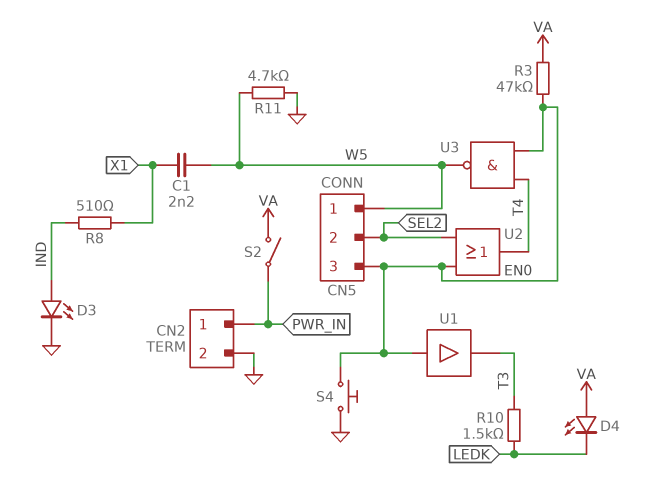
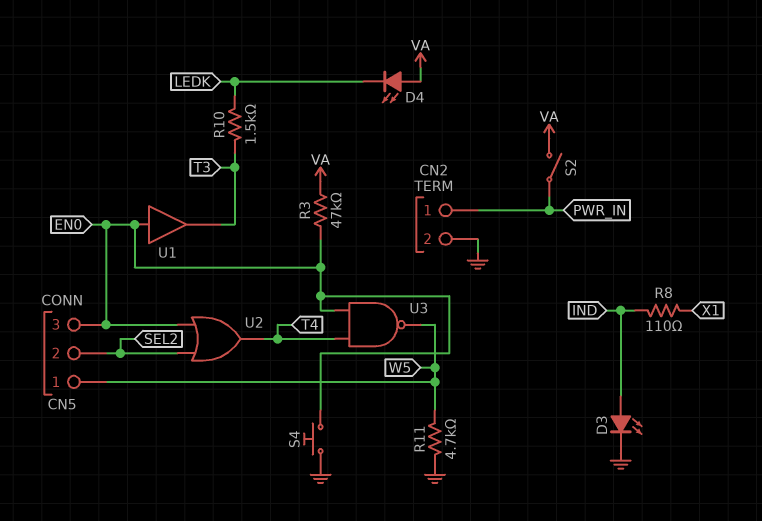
C1: 2.2nF (W5, X1) -> none
R8: 510 (IND, X1) -> 110 (IND, X1)

